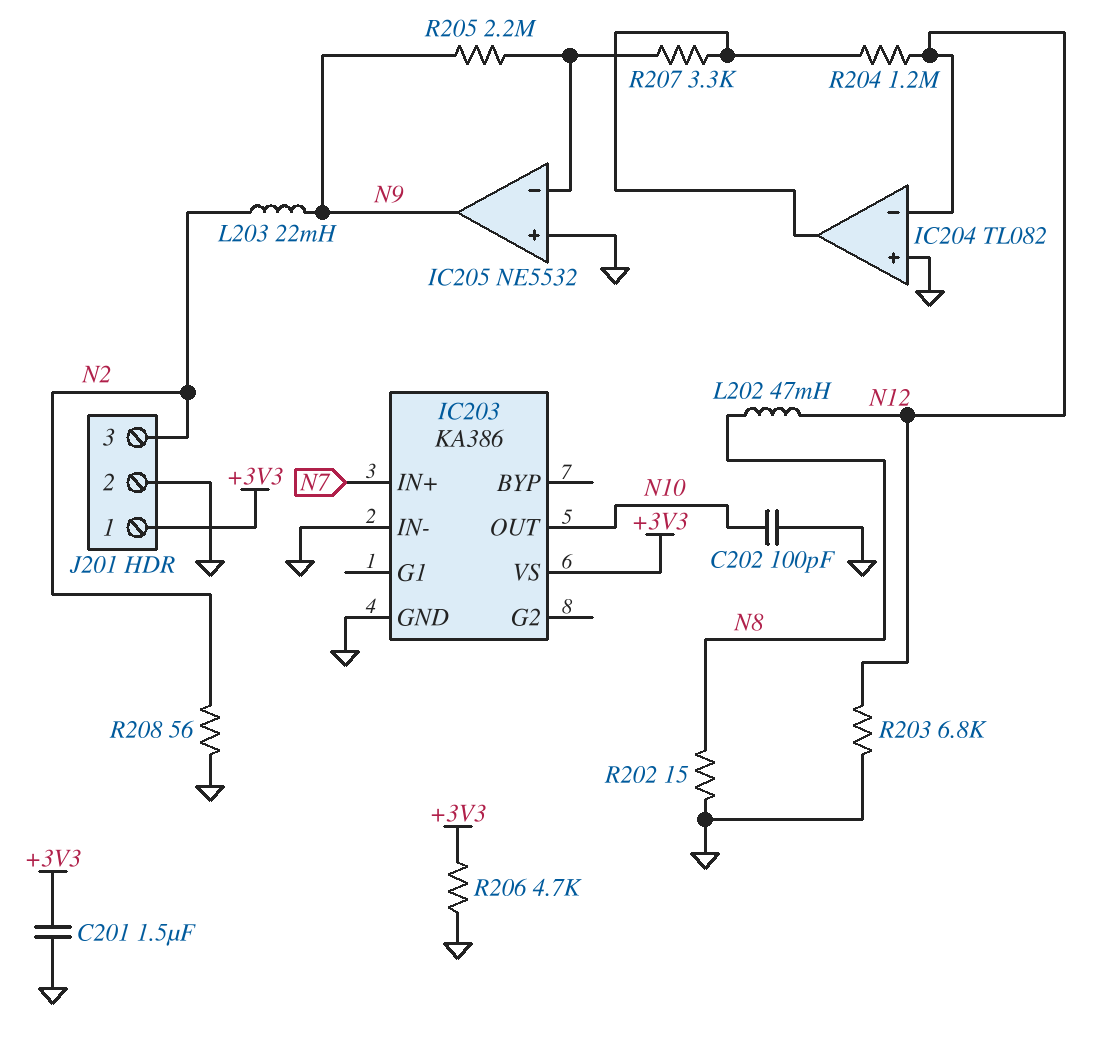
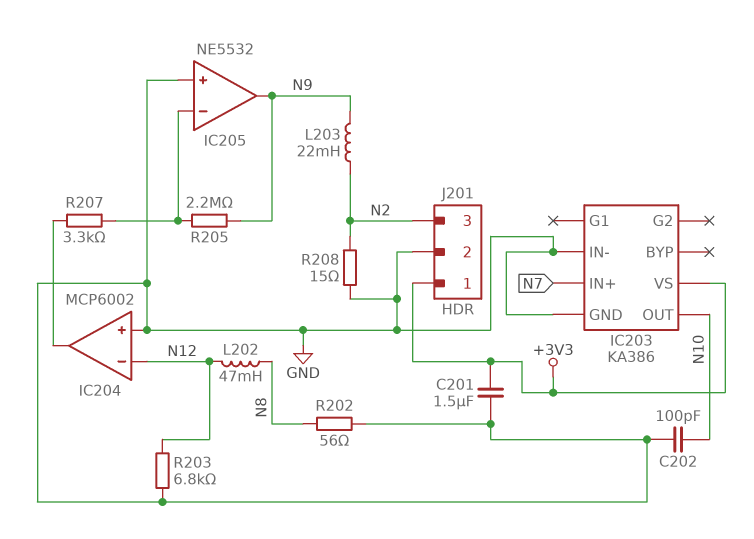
IC204: TL082 -> MCP6002
R202: 15 (GND, N8) -> 56 (GND, N8)
R204: 1.2M (IC204/out, N12) -> none
R206: 4.7k (+3V3, GND) -> none
R208: 56 (GND, N2) -> 15 (GND, N2)

